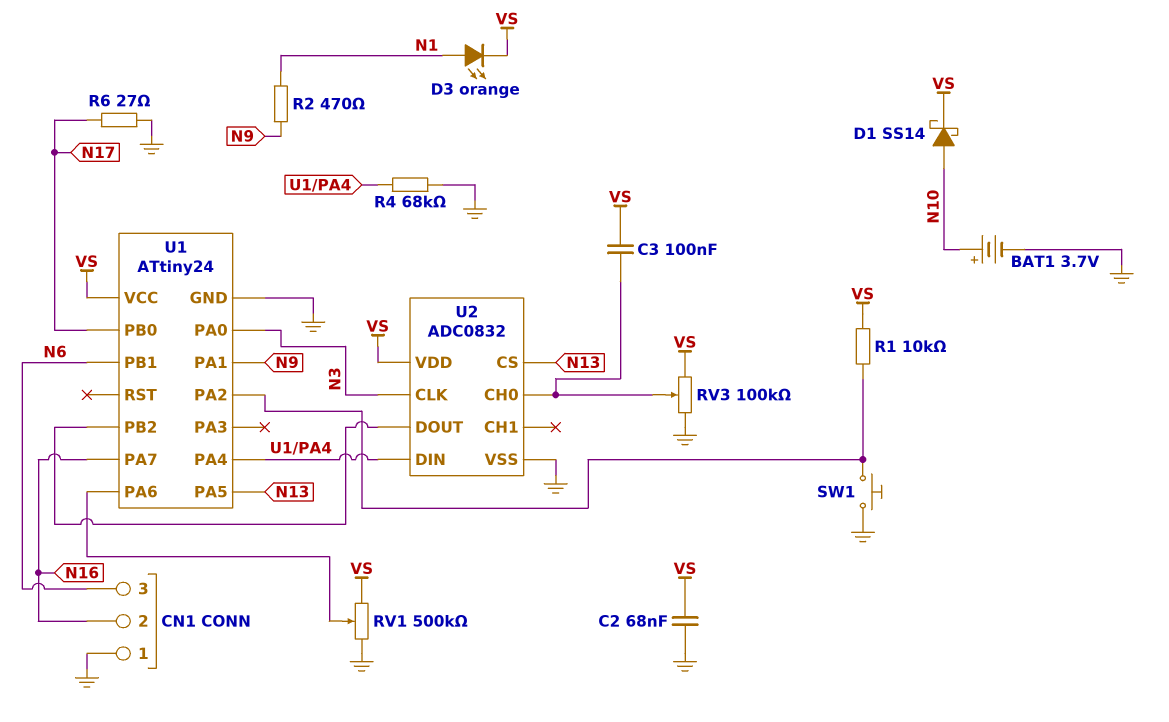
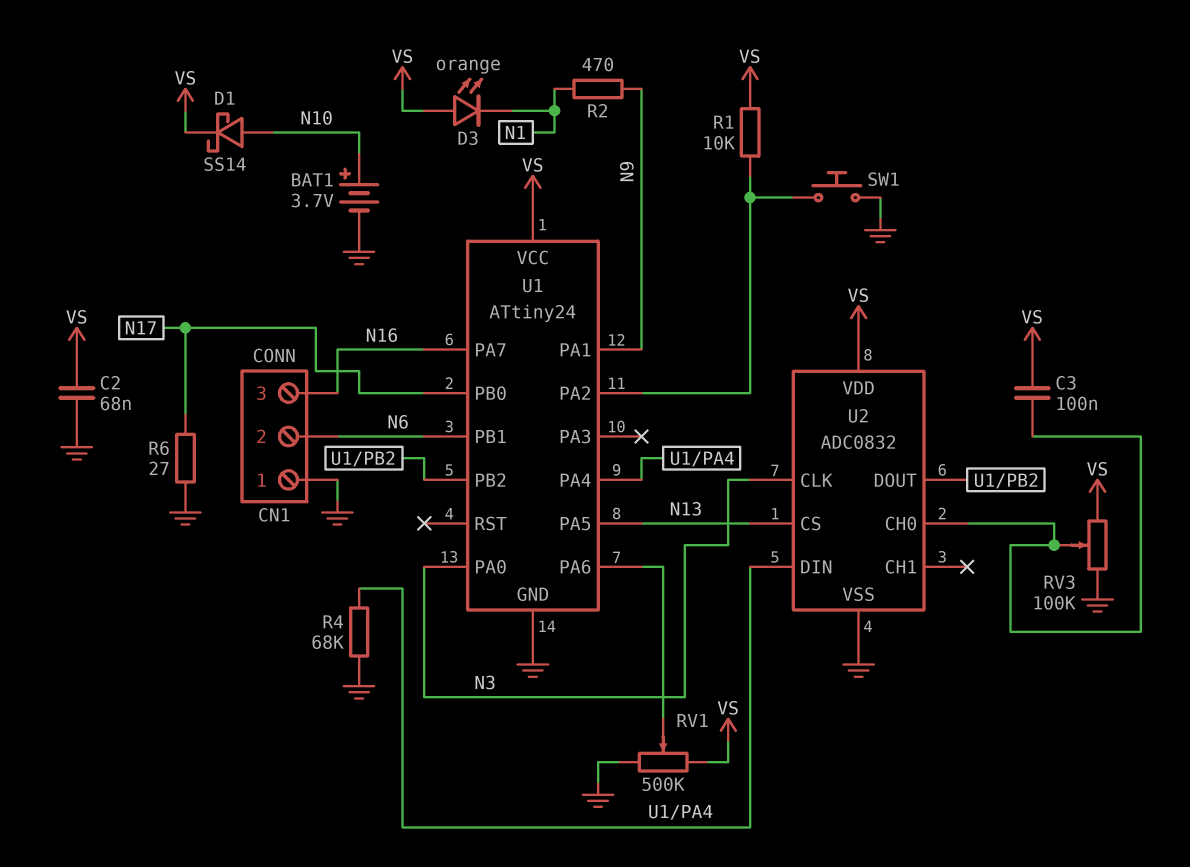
CN1 pin 2: N16 -> N6
CN1 pin 3: N6 -> N16
D3: LED orange (A N1, K VS) -> LED orange (A VS, K N1)

